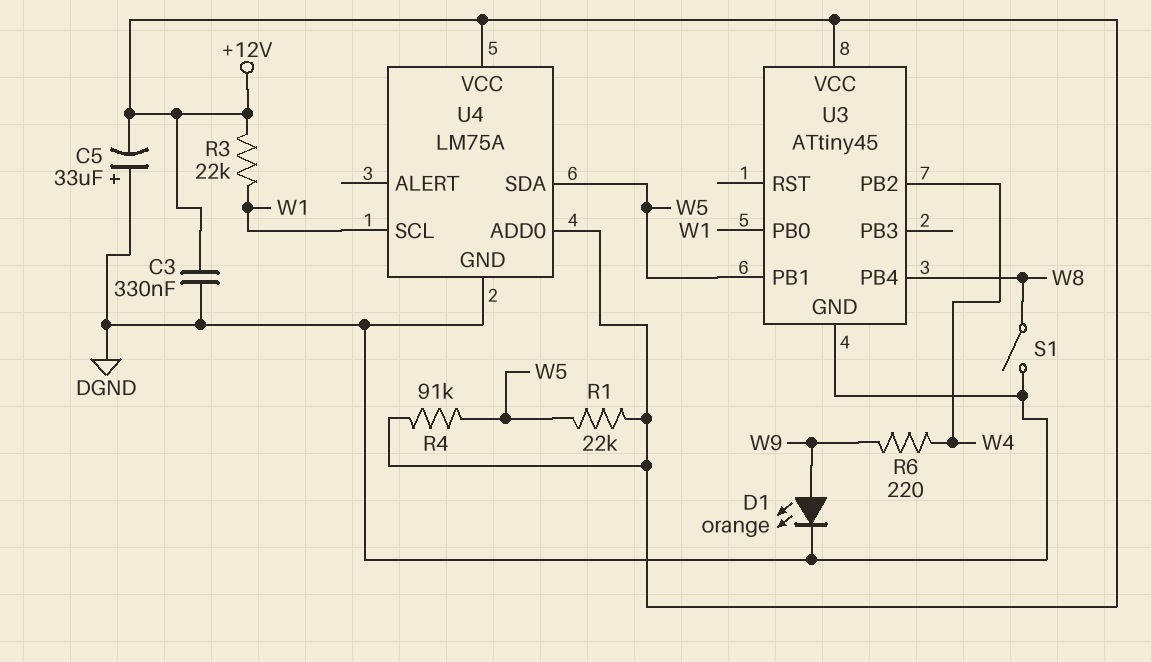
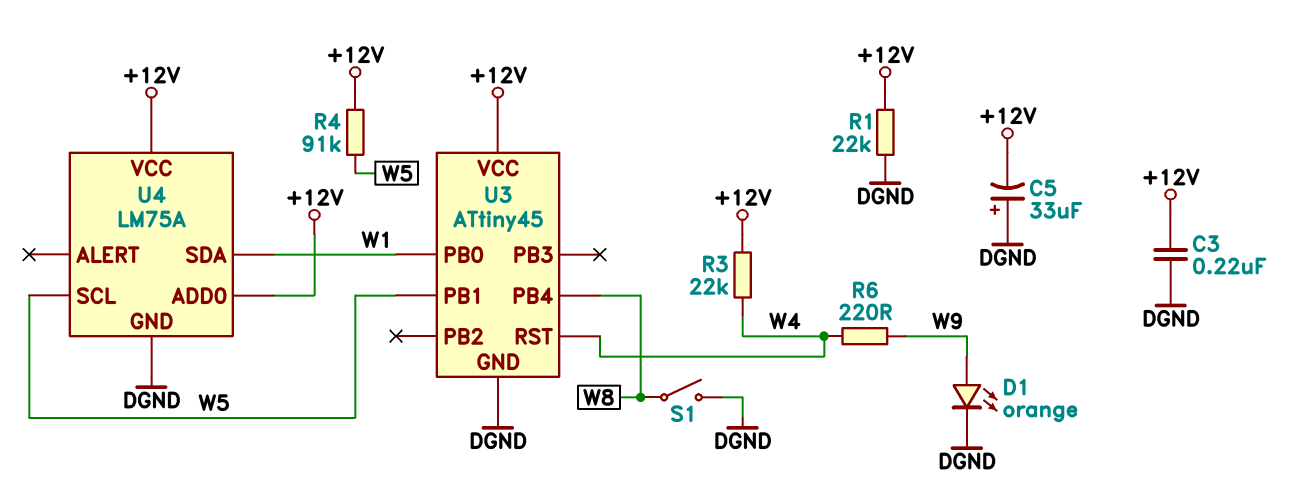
C3: 330nF (+12V, DGND) -> 220nF (+12V, DGND)
R1: 22k (+12V, W5) -> 22k (+12V, DGND)
R3: 22k (+12V, W1) -> 22k (+12V, W4)
U3 pin PB2: W4 -> none
U3 pin RST: none -> W4
U4 pin SCL: W1 -> W5
U4 pin SDA: W5 -> W1

